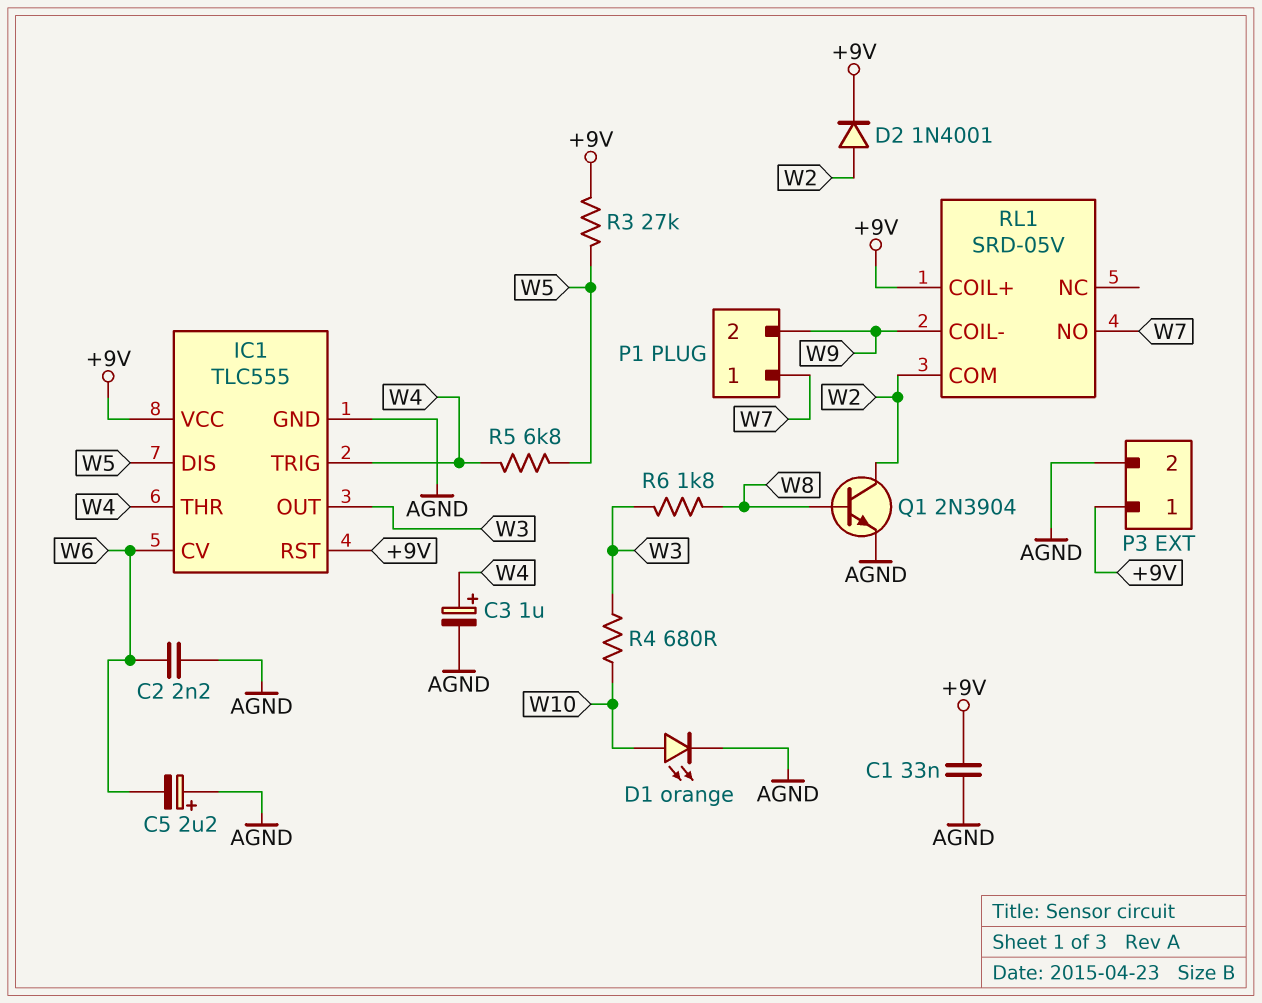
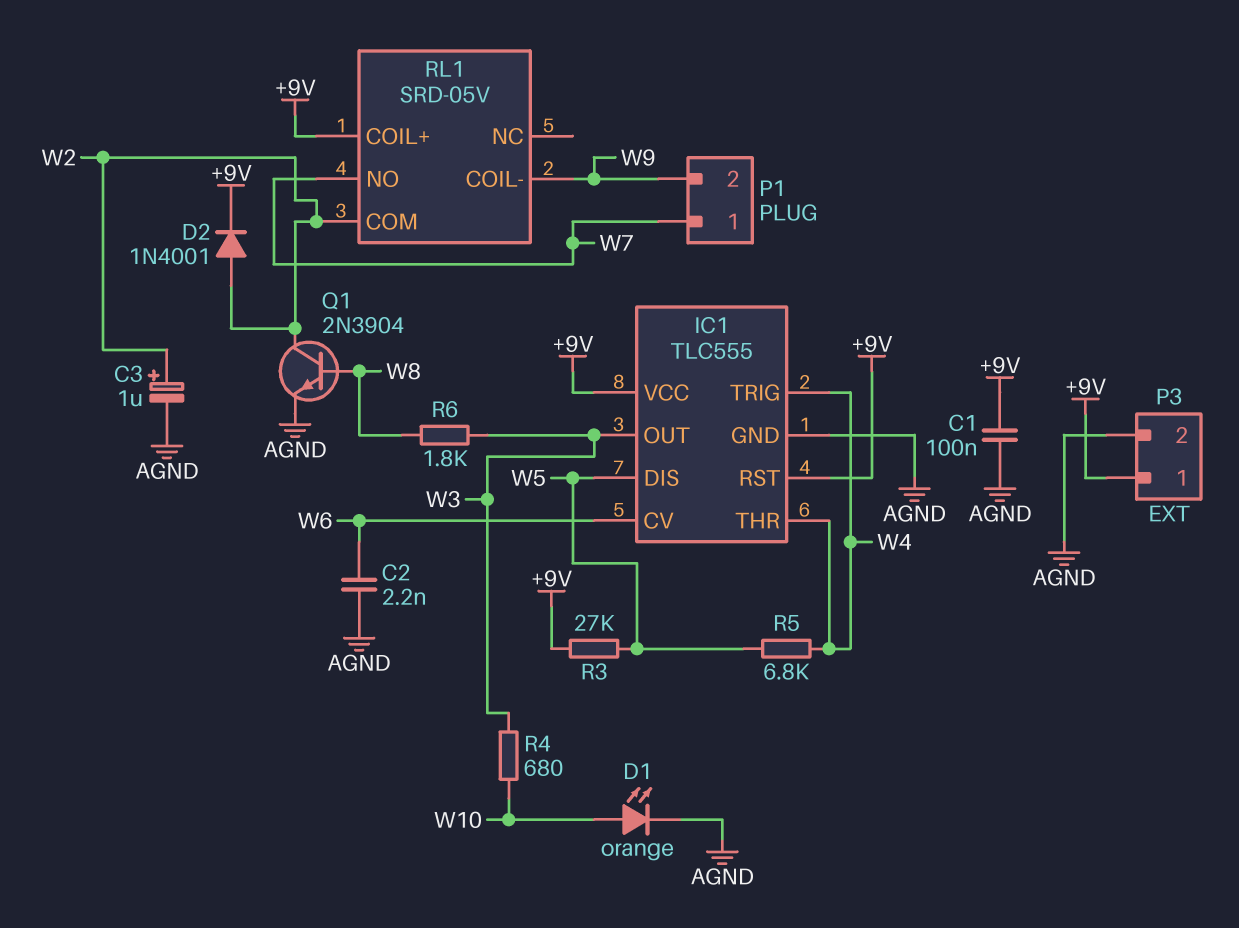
C1: 33nF (+9V, AGND) -> 100nF (+9V, AGND)
C3: 1uF (plus W4, minus AGND) -> 1uF (plus W2, minus AGND)
C5: 2.2uF (plus AGND, minus W6) -> none

